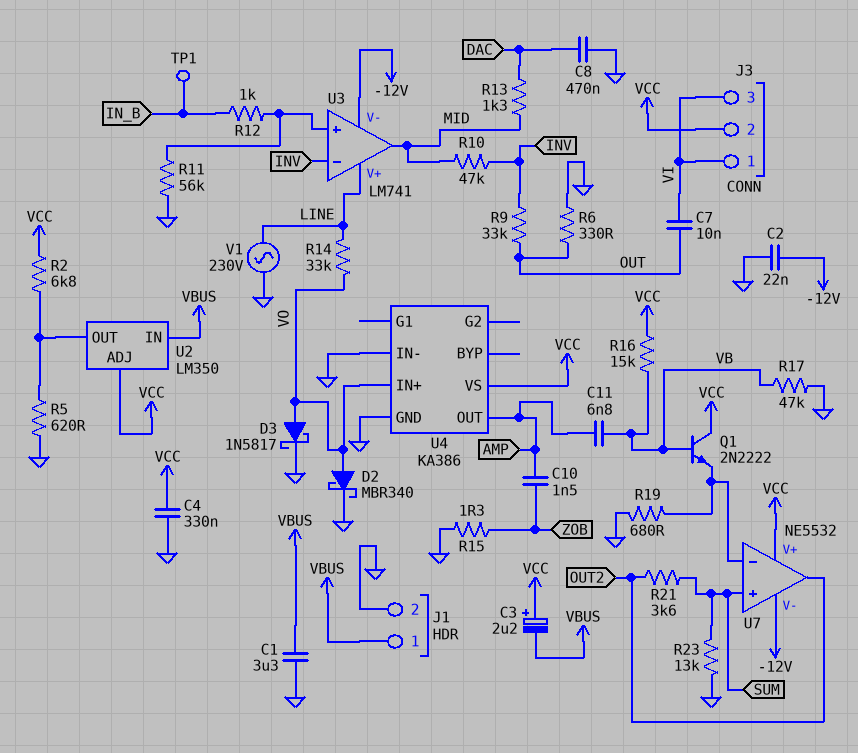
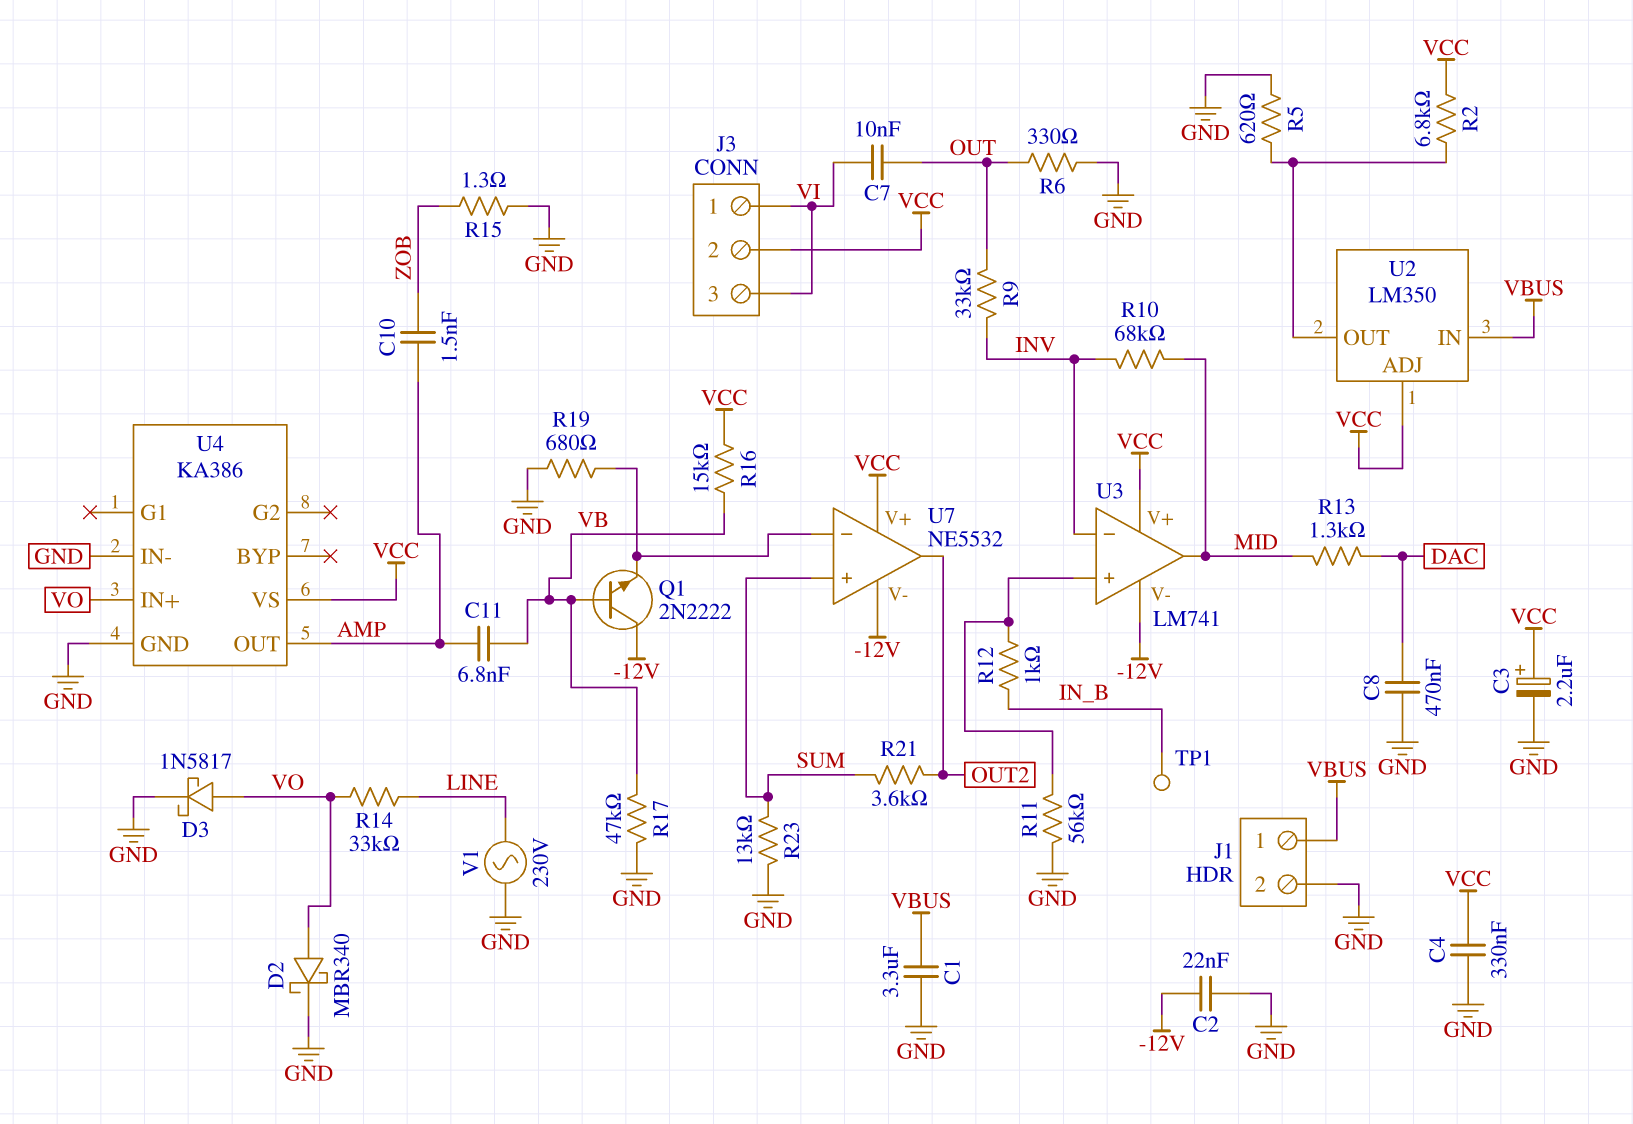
C3: 2.2uF (plus VCC, minus VBUS) -> 2.2uF (plus VCC, minus GND)
Q1: NPN 2N2222 (B VB, C VCC, E U7/in-) -> NPN 2N2222 (B VB, C -12V, E U7/in-)
R10: 47k (INV, MID) -> 68k (INV, MID)
U3 pin V+: LINE -> VCC

